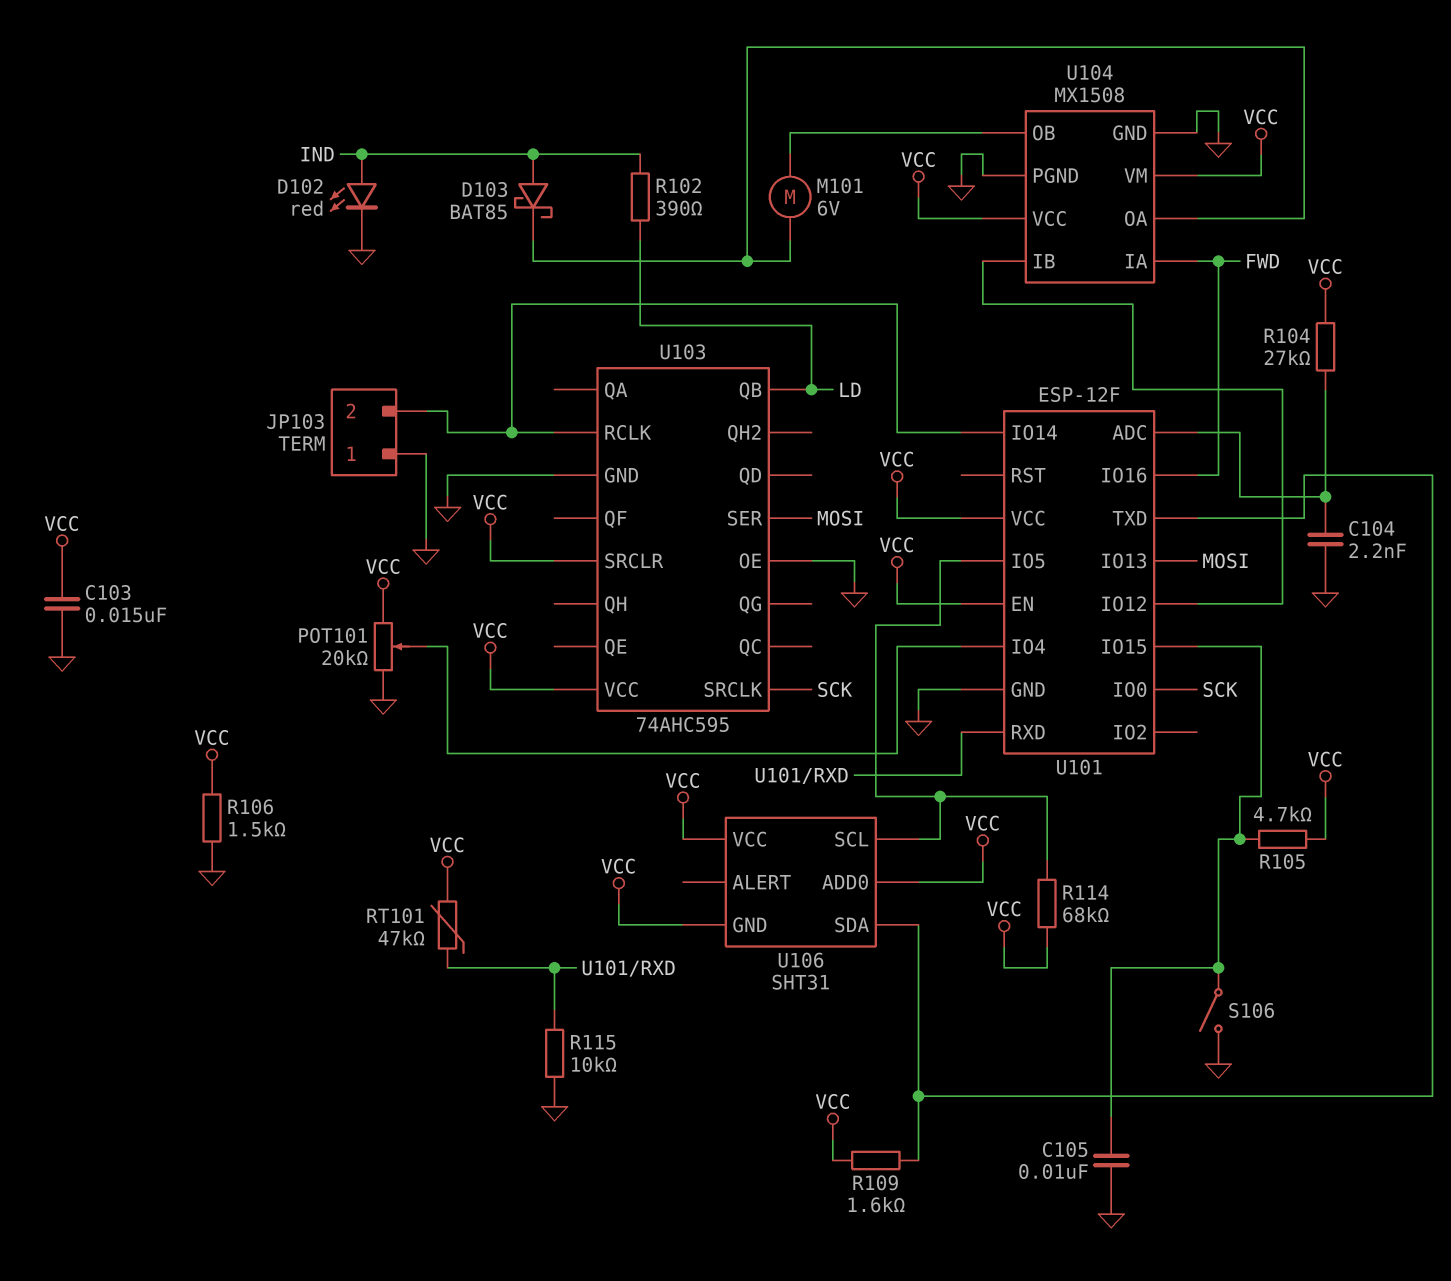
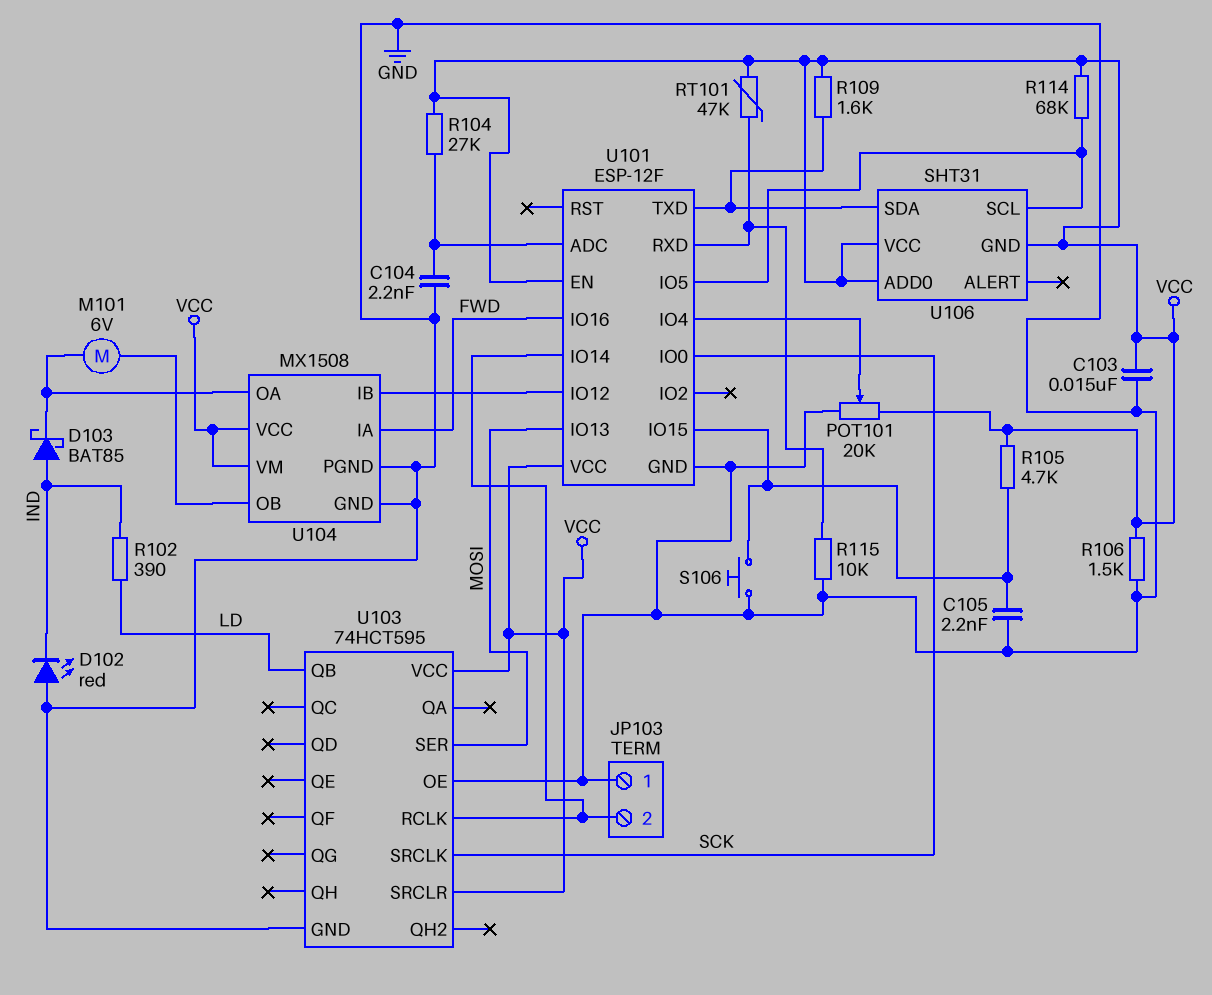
C105: 10nF (GND, U101/IO15) -> 2.2nF (GND, U101/IO15)
D102: LED red (A IND, K GND) -> LED red (A GND, K IND)
S106: switch (GND, U101/IO15) -> button (GND, U101/IO15)
U103: 74AHC595 -> 74HCT595

